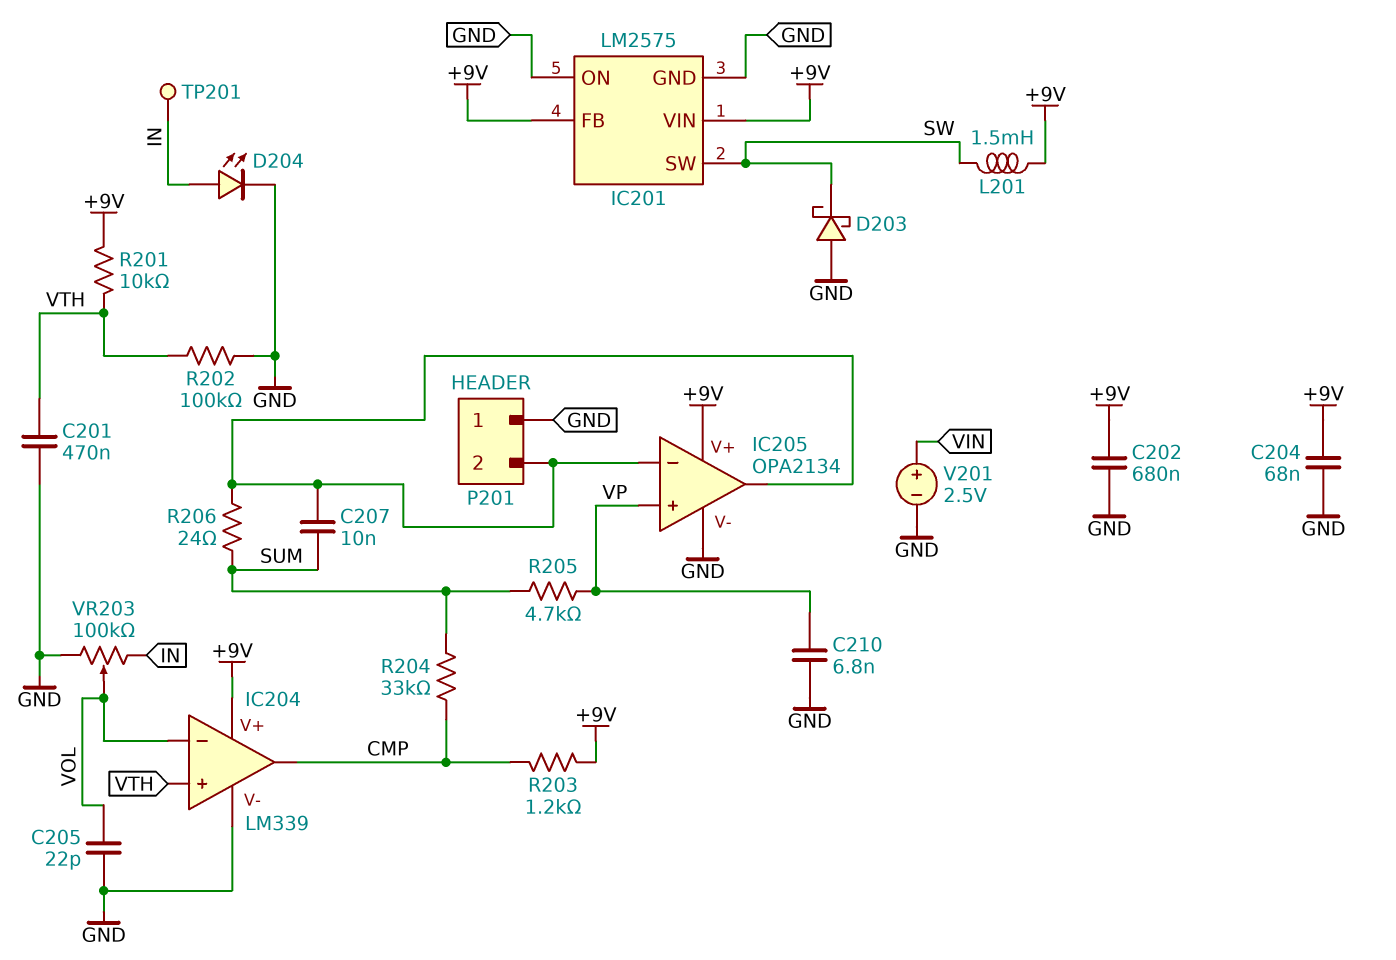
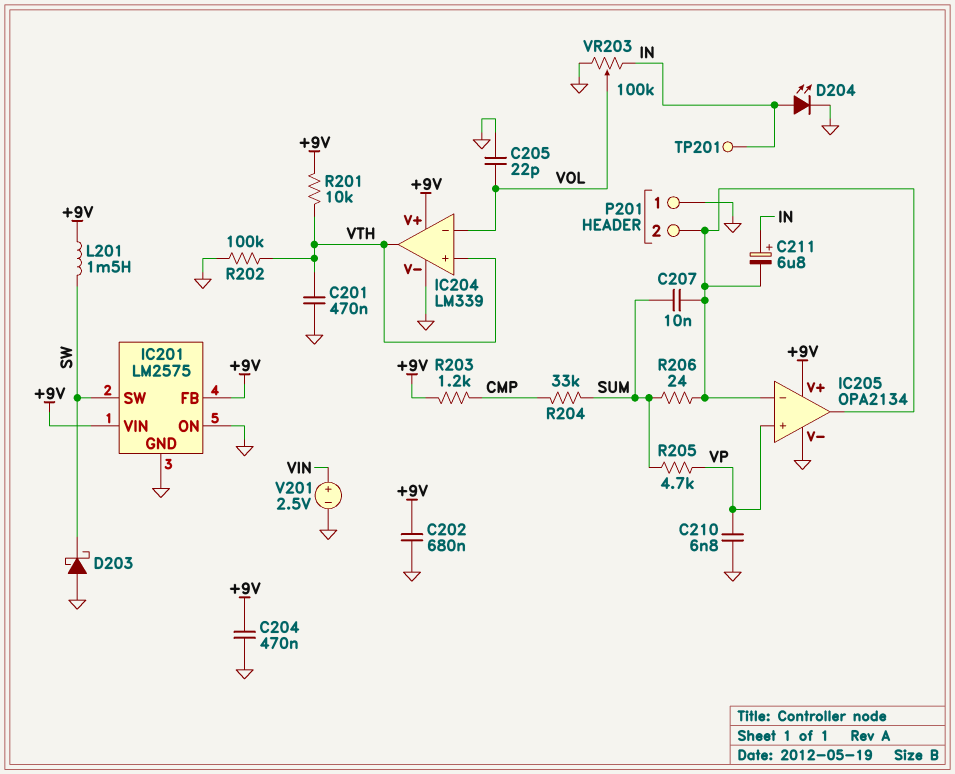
C204: 68nF (+9V, GND) -> 470nF (+9V, GND)
C211: none -> 6.8uF (plus IN, minus IC205/in-)
IC204 pin out: CMP -> VTH

